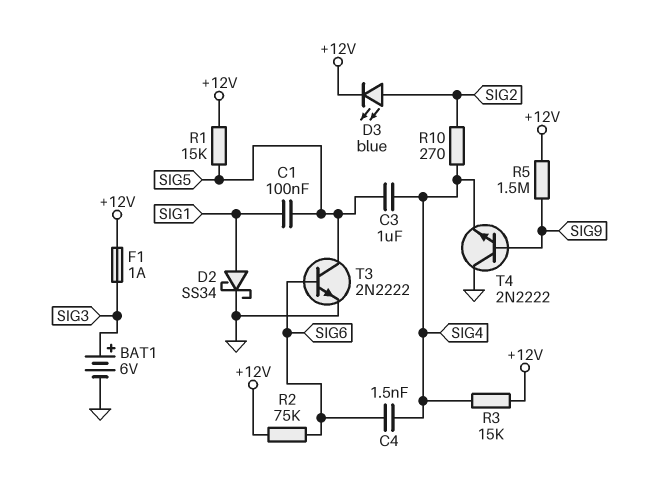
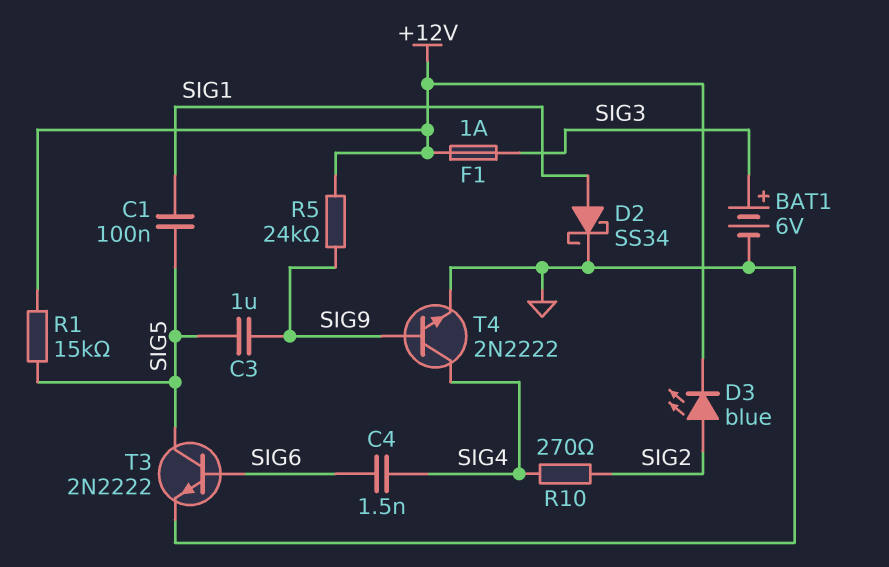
C3: 1uF (SIG4, SIG5) -> 1uF (SIG5, SIG9)
R2: 75k (+12V, SIG6) -> none
R3: 15k (+12V, SIG4) -> none
R5: 1.5M (+12V, SIG9) -> 24k (+12V, SIG9)
T4: NPN 2N2222 (B SIG9, C GND, E SIG4) -> NPN 2N2222 (B SIG9, C SIG4, E GND)

